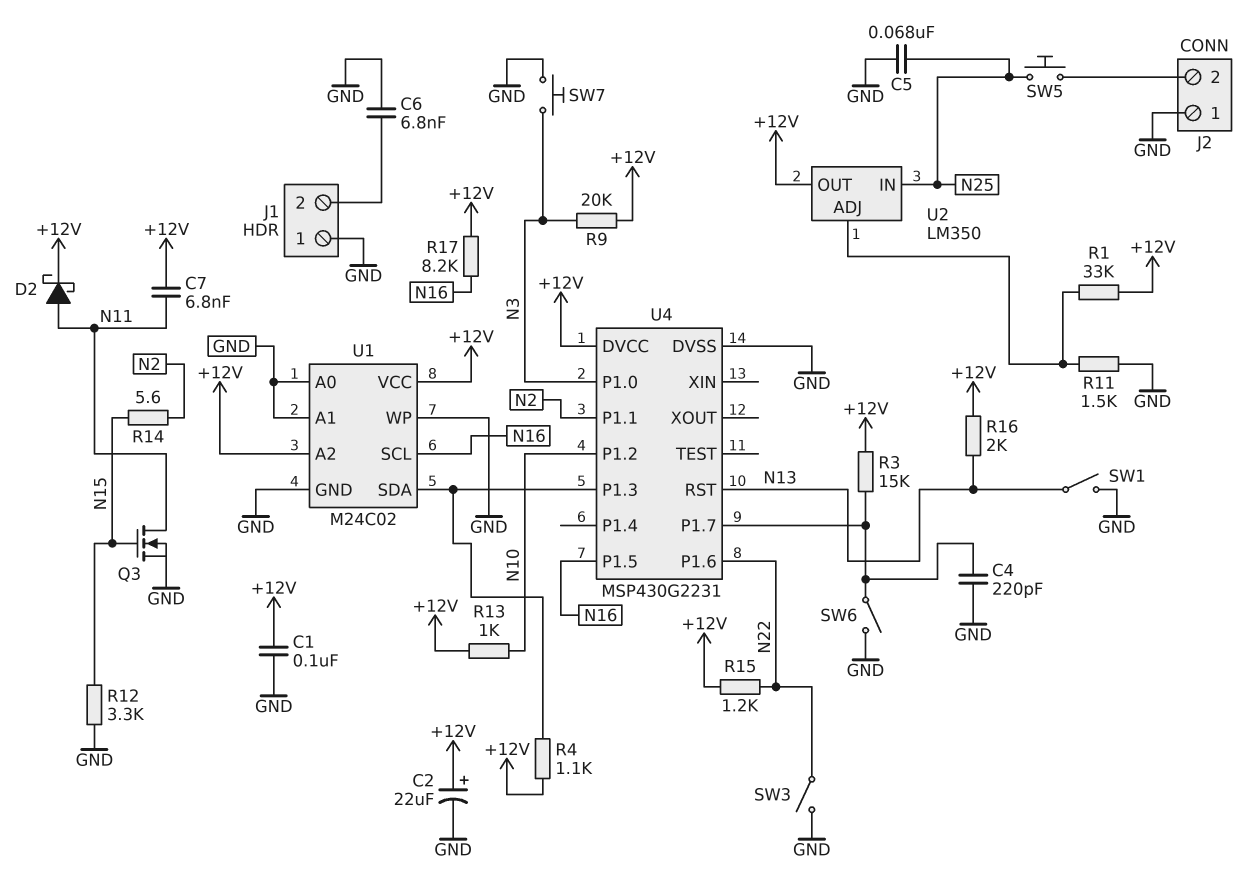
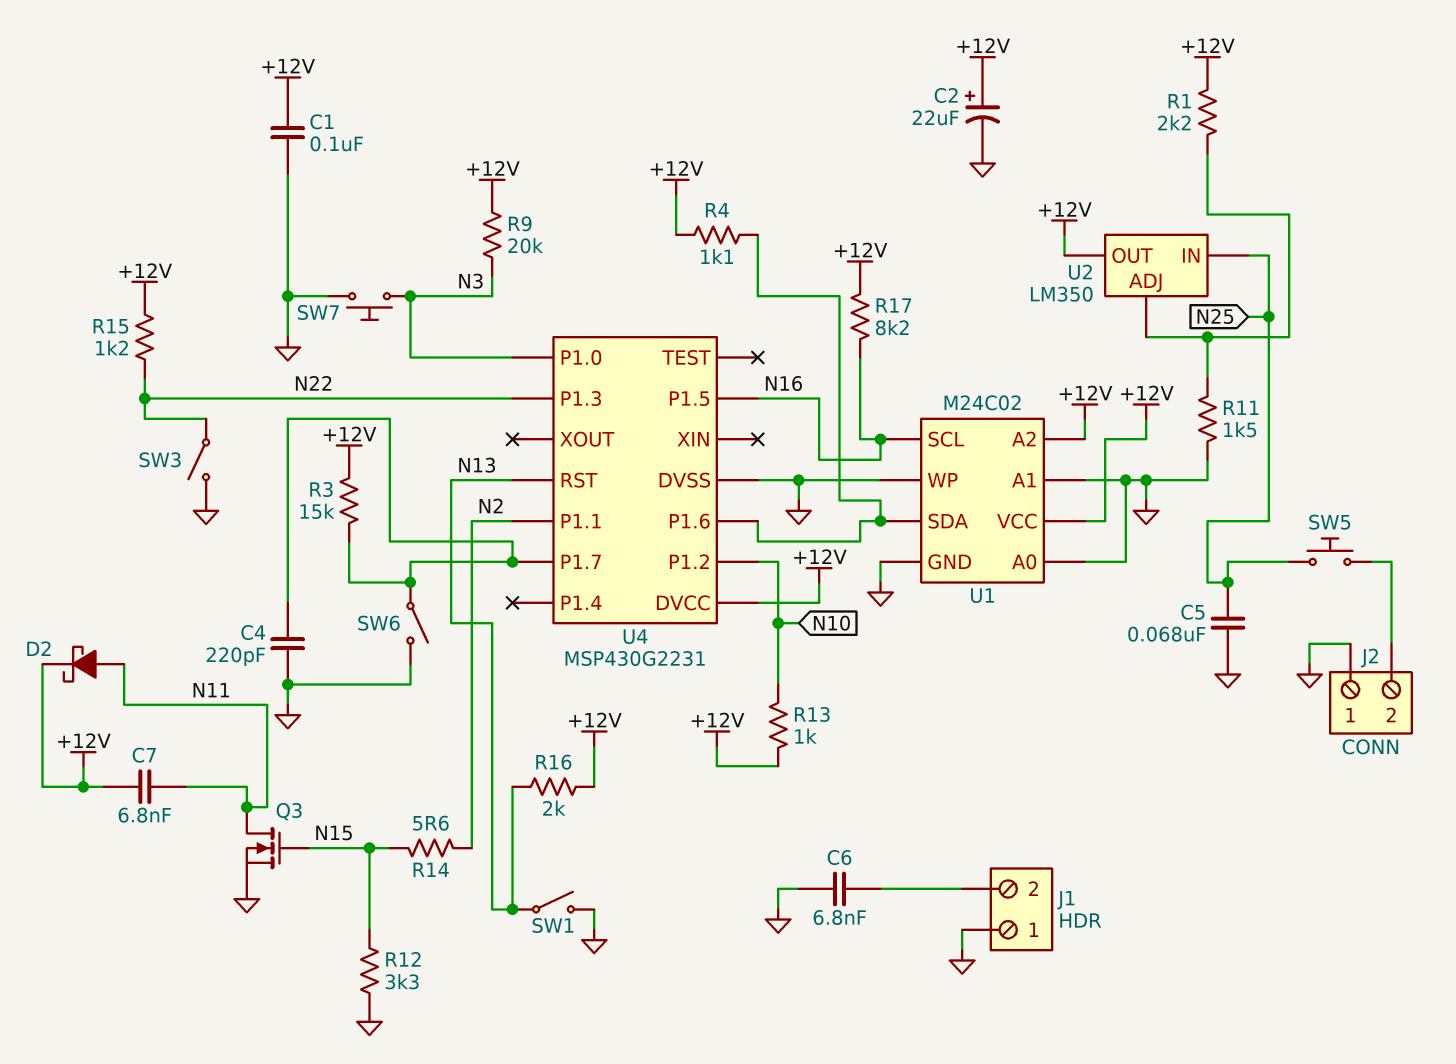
R1: 33k (+12V, U2/ADJ) -> 2.2k (+12V, U2/ADJ)
U4 pin P1.3: U1/SDA -> N22
U4 pin P1.6: N22 -> U1/SDA

